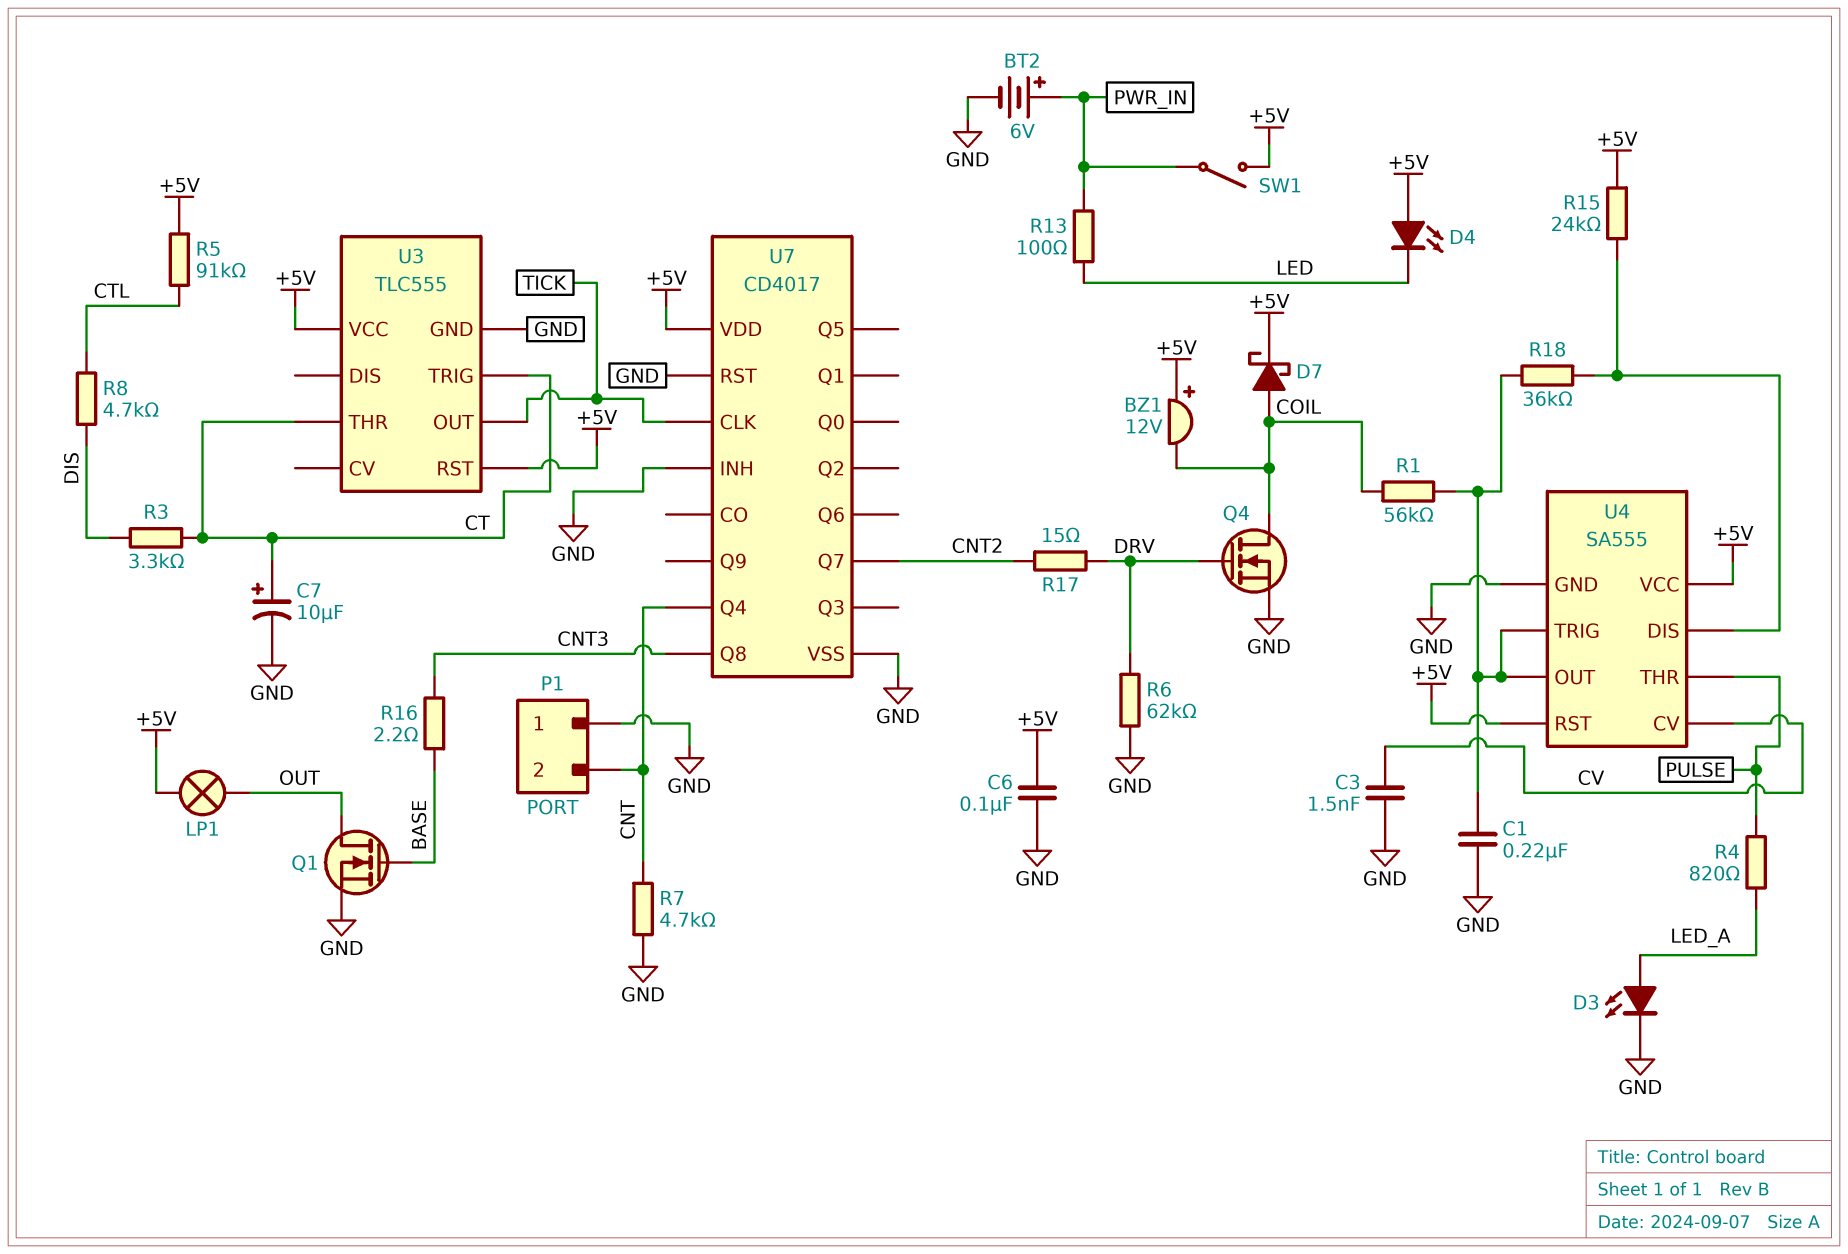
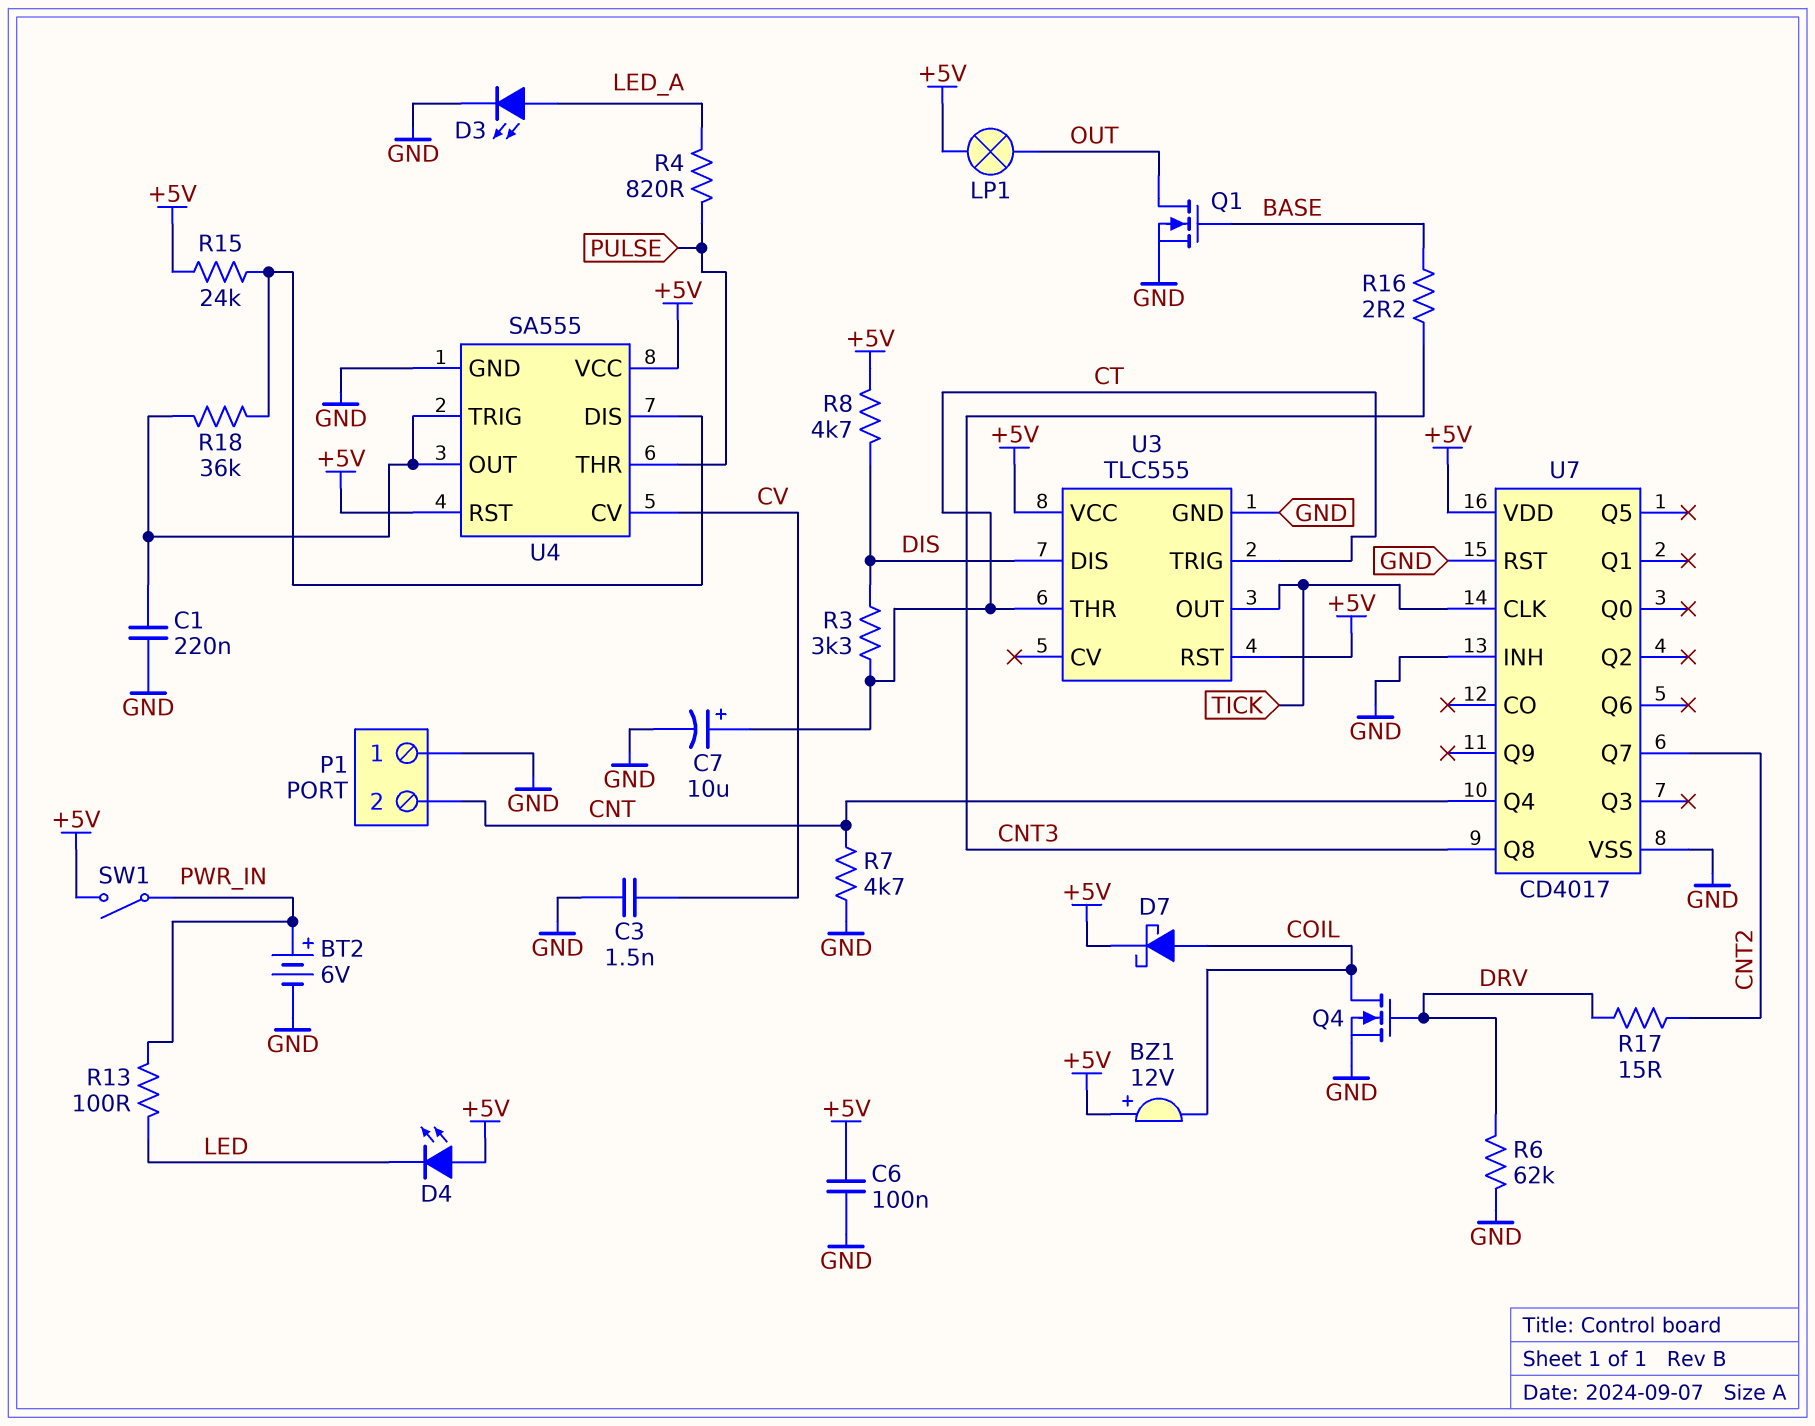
R1: 56k (COIL, U4/OUT) -> none
R5: 91k (+5V, CTL) -> none
R8: 4.7k (CTL, DIS) -> 4.7k (+5V, DIS)
U3 pin DIS: none -> DIS

